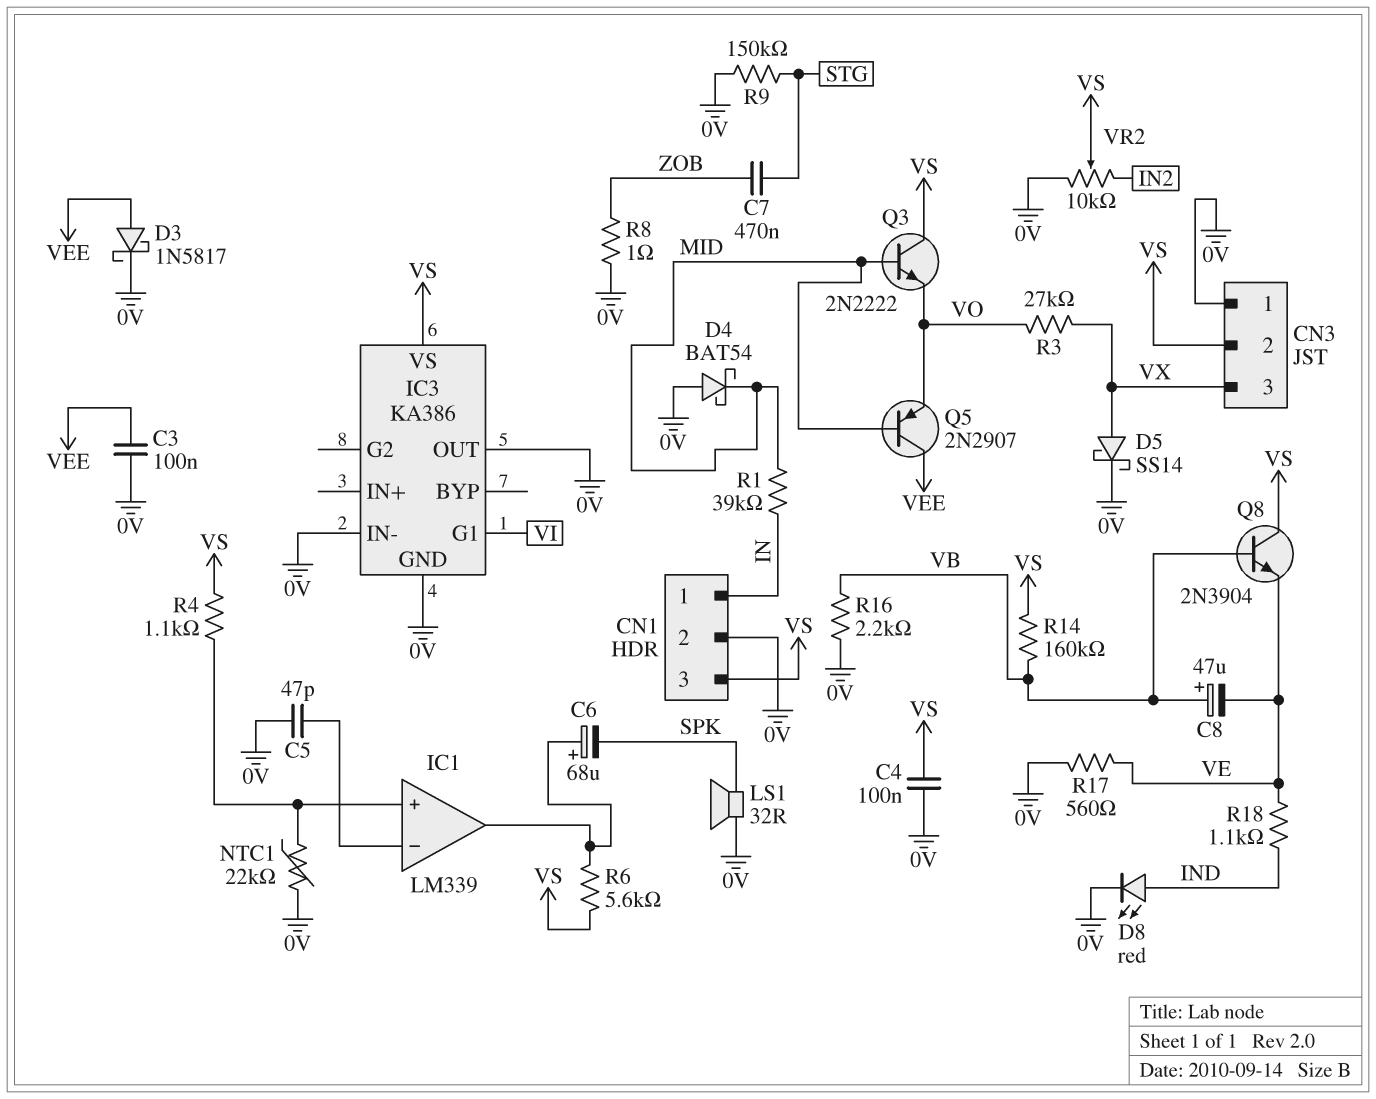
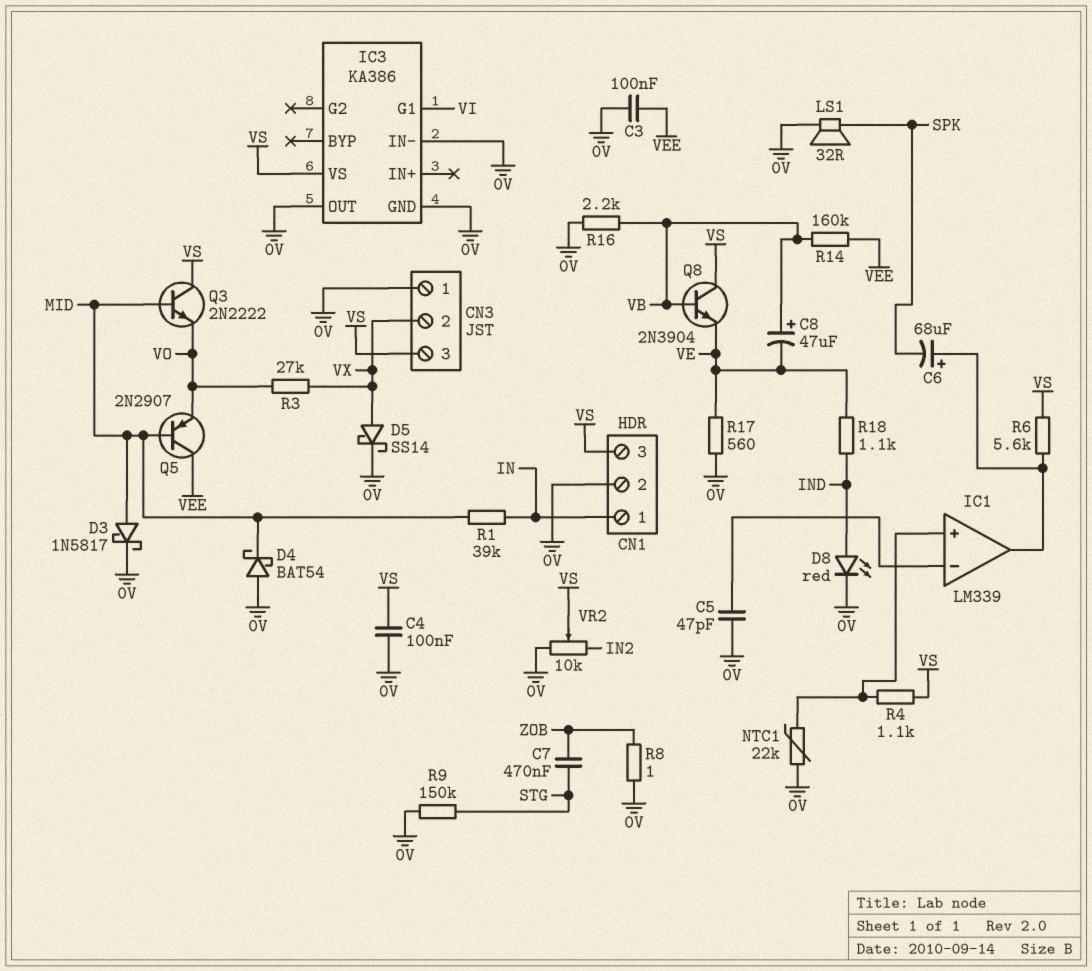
CN3 pin 2: VS -> VX
CN3 pin 3: VX -> VS
D3: schottky 1N5817 (A VEE, K 0V) -> schottky 1N5817 (A MID, K 0V)
R14: 160k (VB, VS) -> 160k (VB, VEE)

